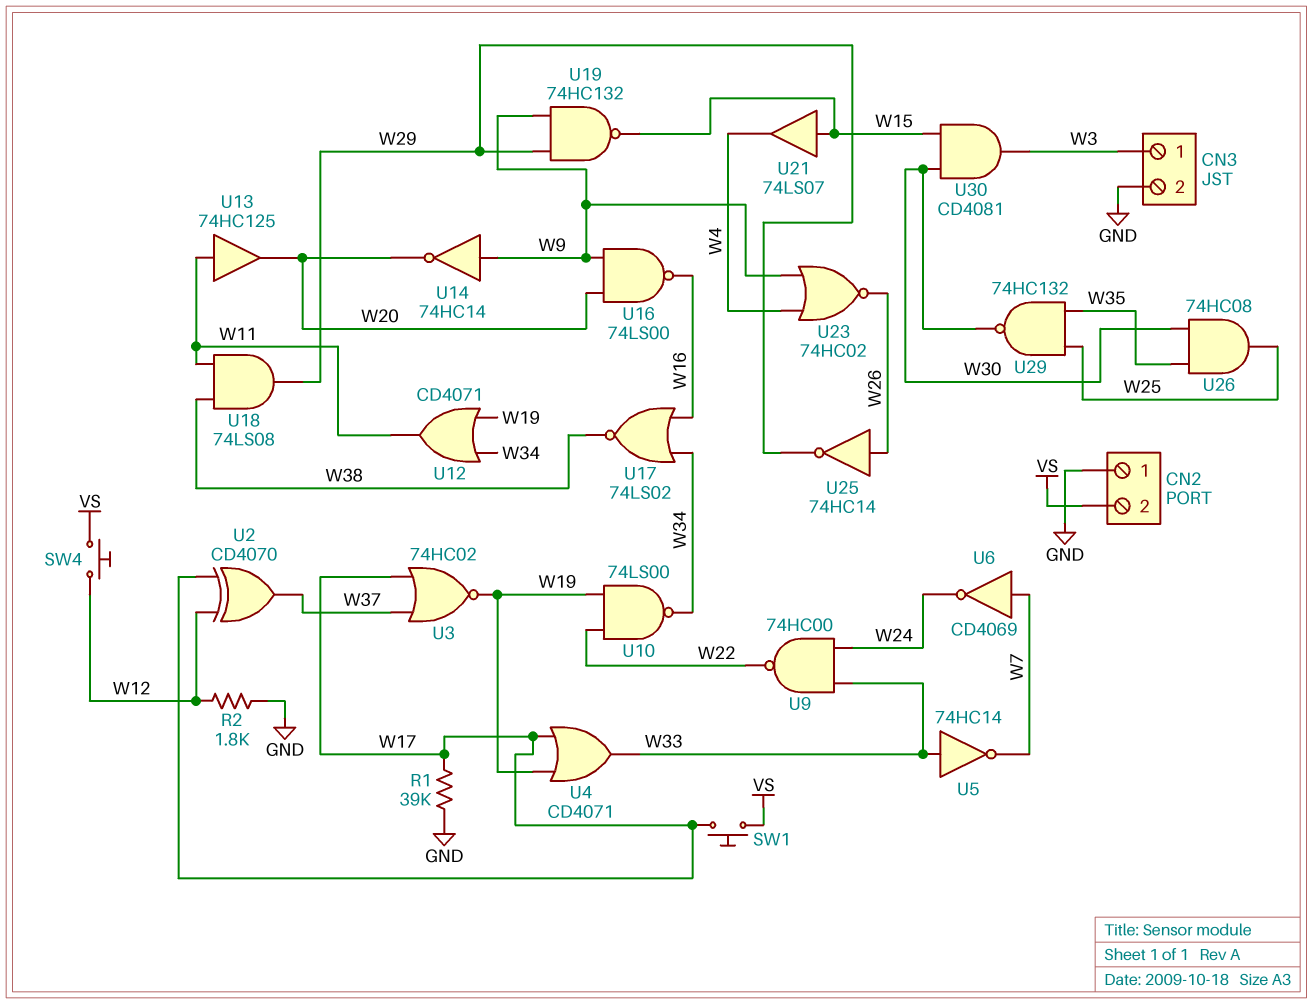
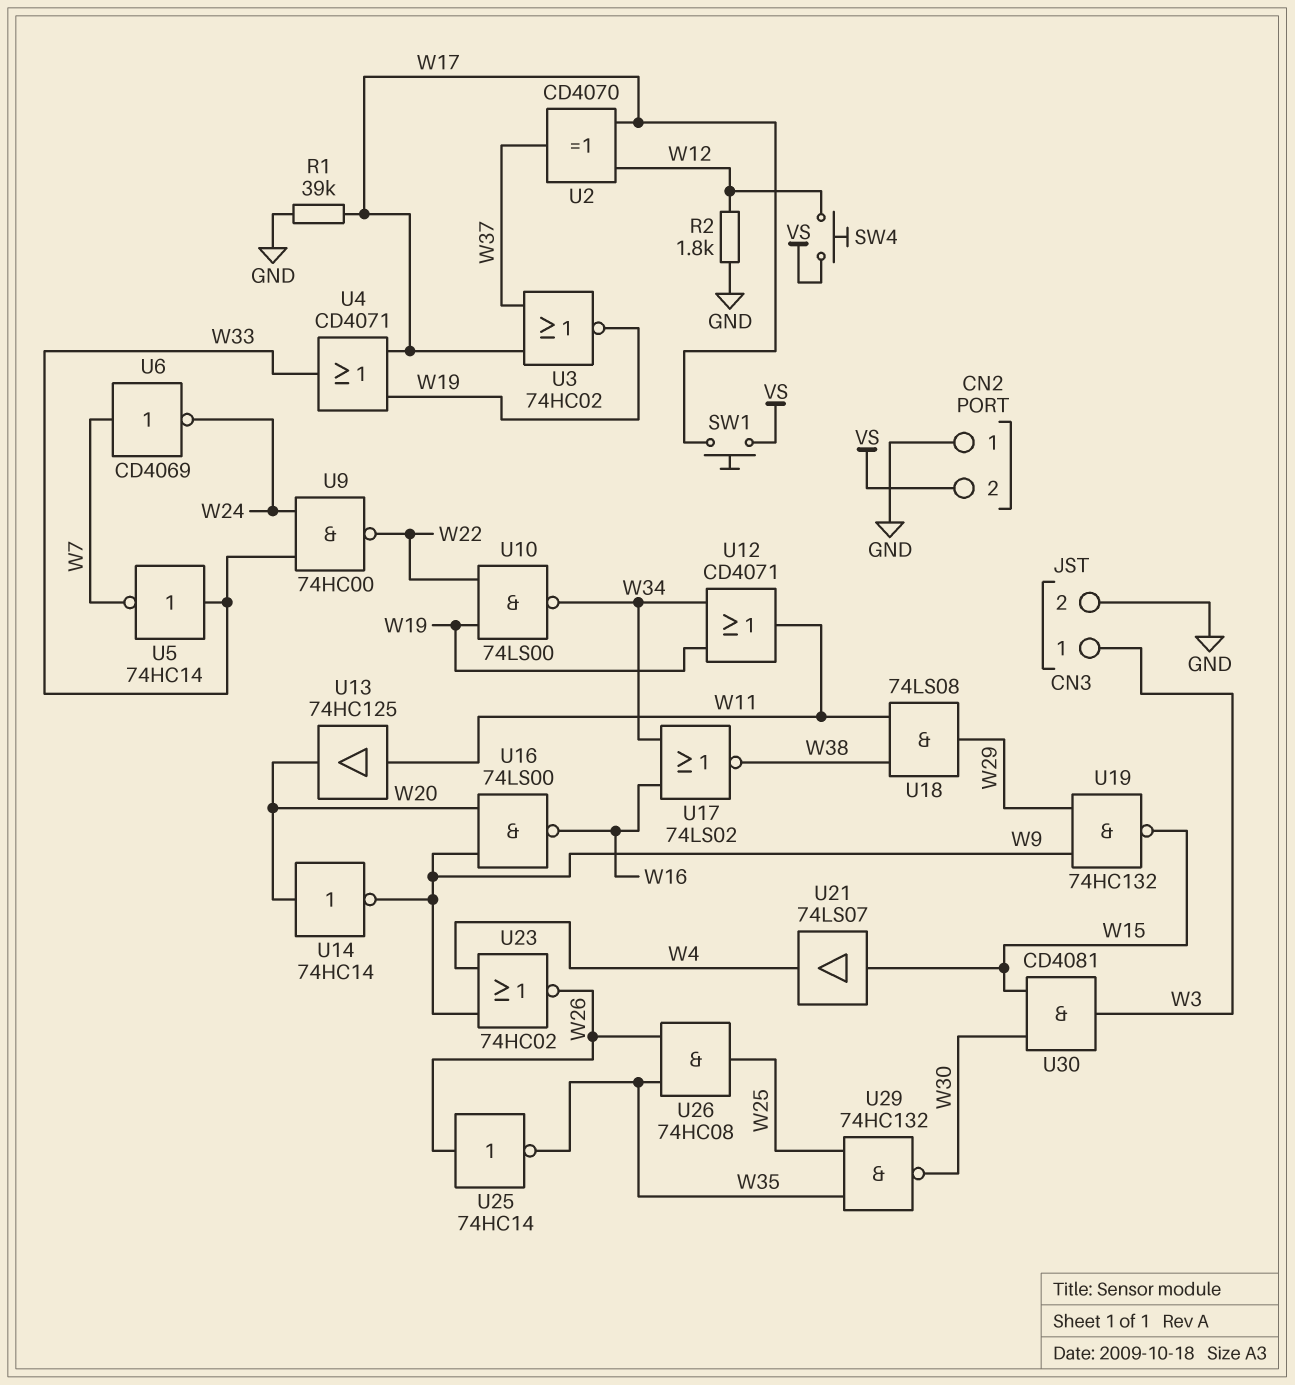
U14: NOT 74HC14 (in W9, out W20) -> NOT 74HC14 (in W20, out W9)
U25: NOT 74HC14 (in W26, out W29) -> NOT 74HC14 (in W26, out W35)
U26: AND 74HC08 (in W30, in W35, out W25) -> AND 74HC08 (in W26, in W35, out W25)

